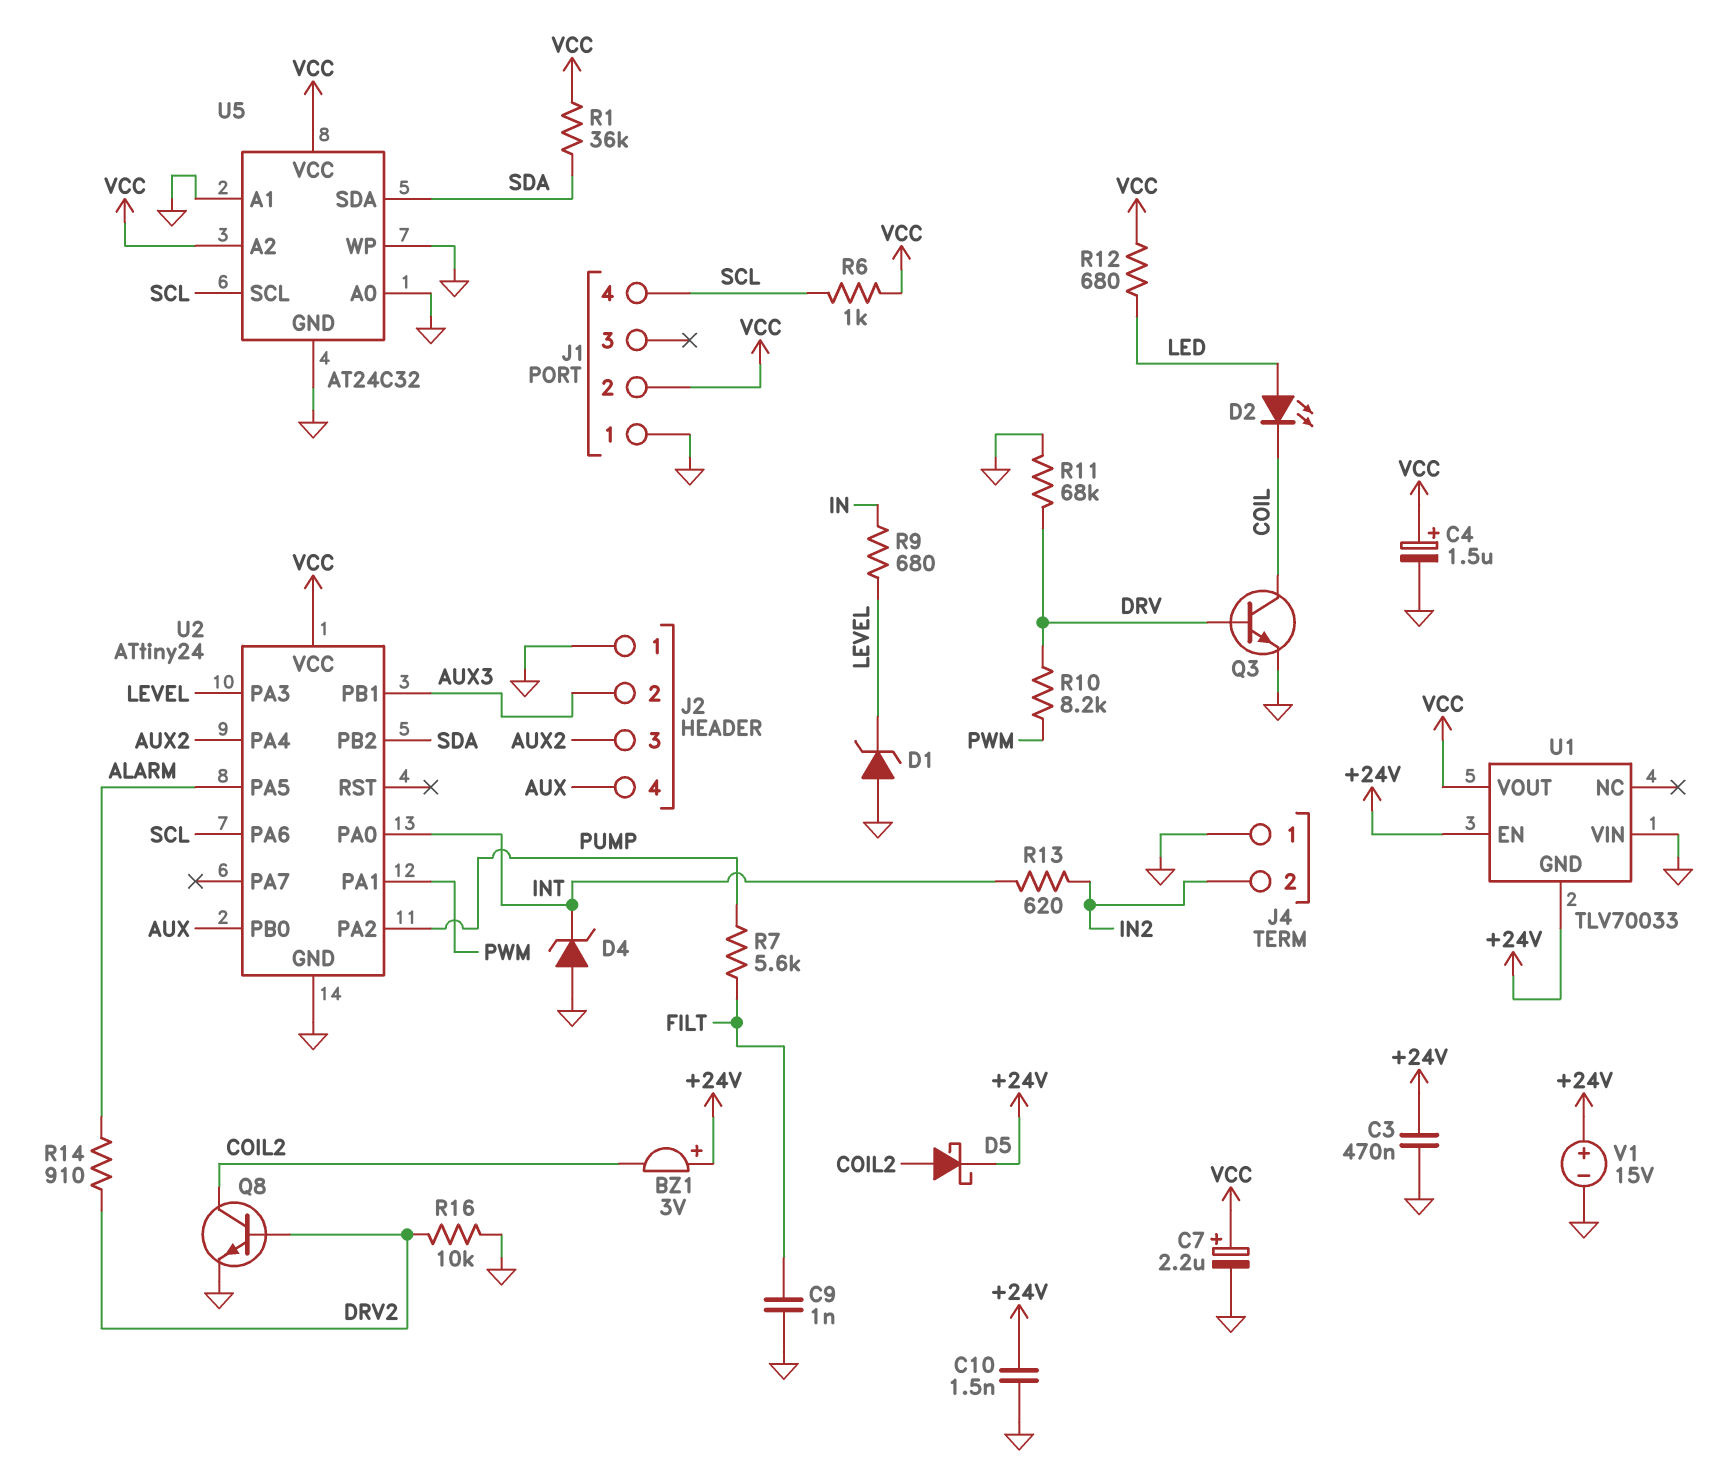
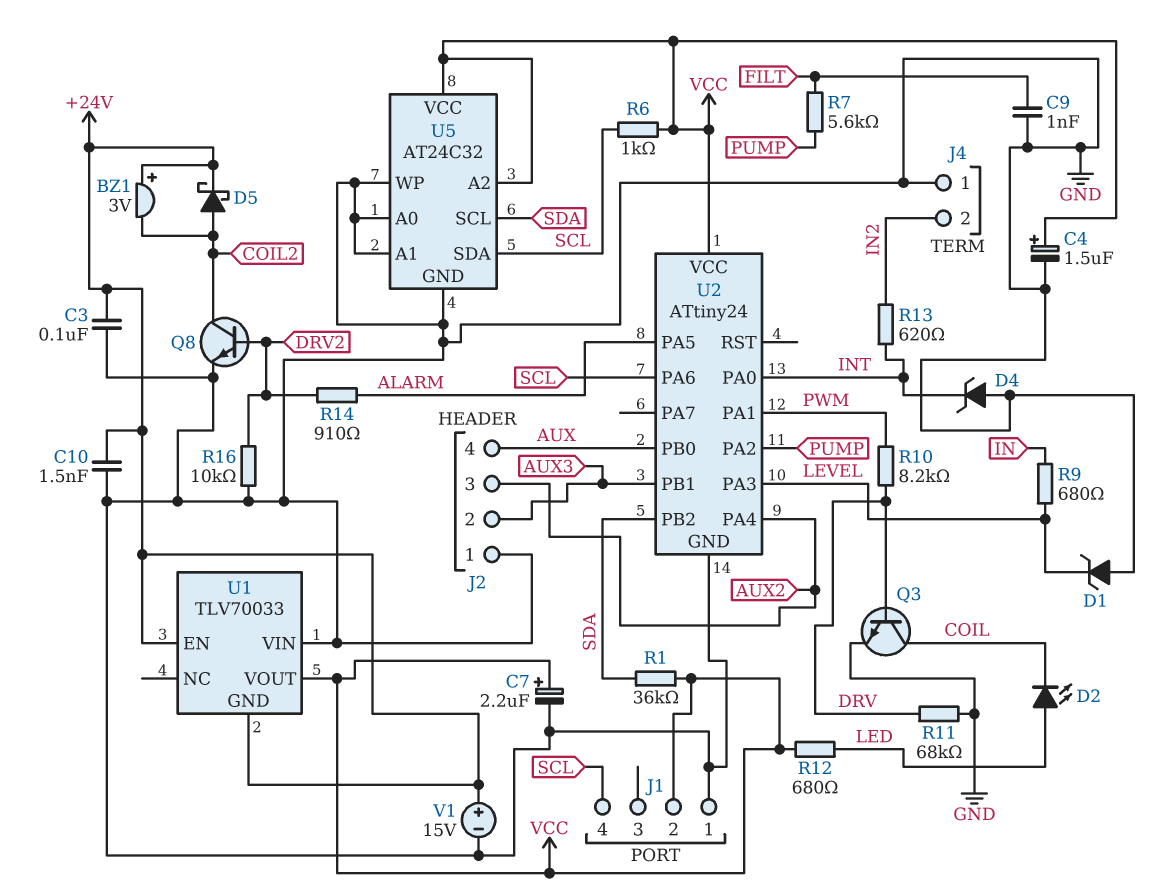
C3: 470nF (+24V, GND) -> 100nF (+24V, GND)
U5 pin SCL: SCL -> SDA
U5 pin SDA: SDA -> SCL

